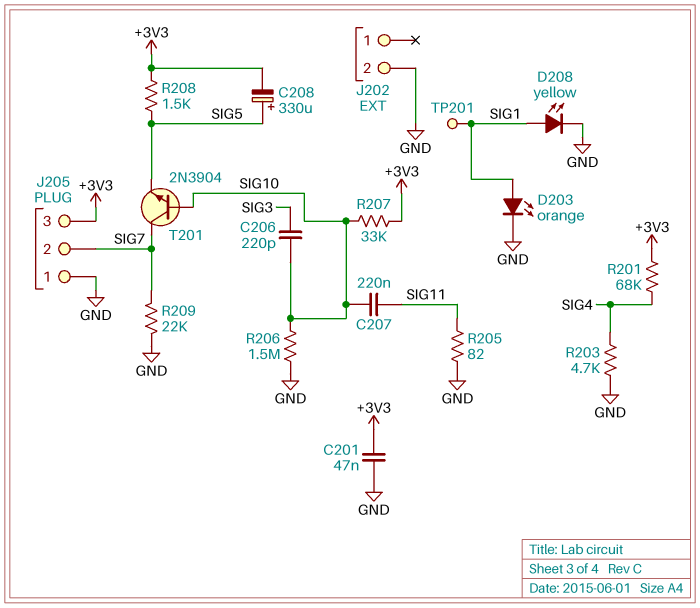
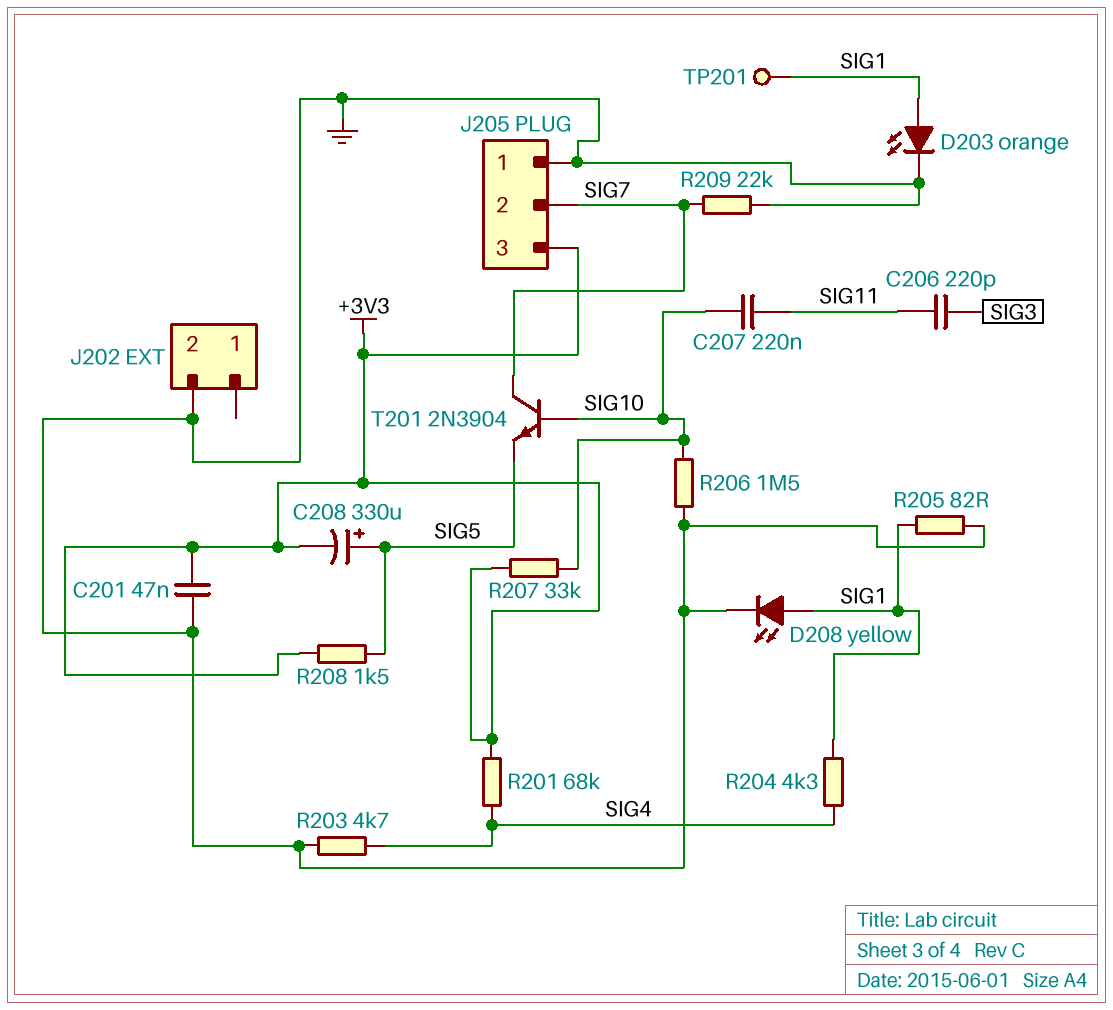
C206: 220pF (SIG3, SIG10) -> 220pF (SIG3, SIG11)
R204: none -> 4.3k (SIG1, SIG4)
R205: 82 (GND, SIG11) -> 82 (GND, SIG1)

